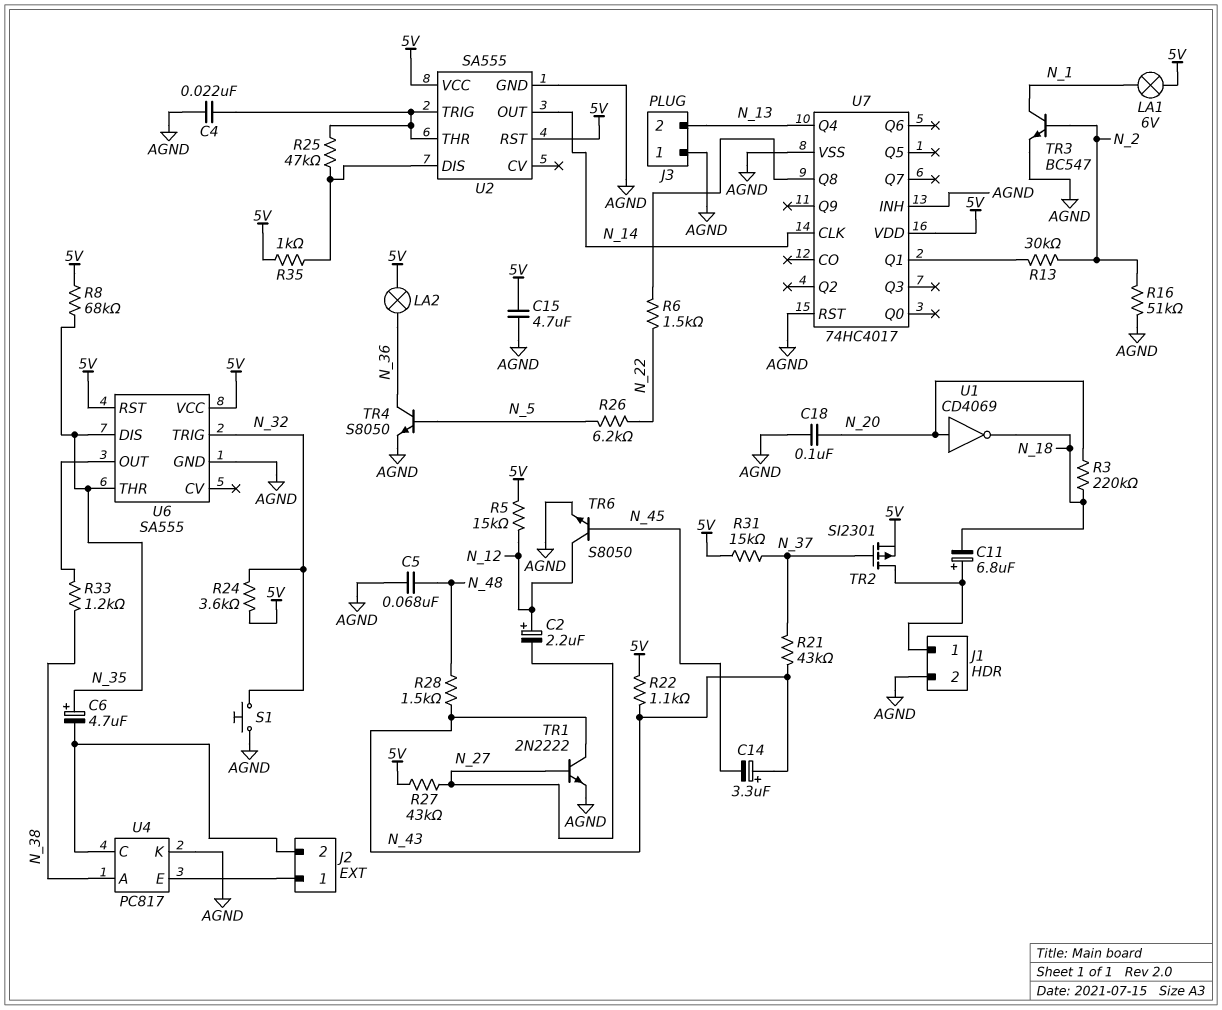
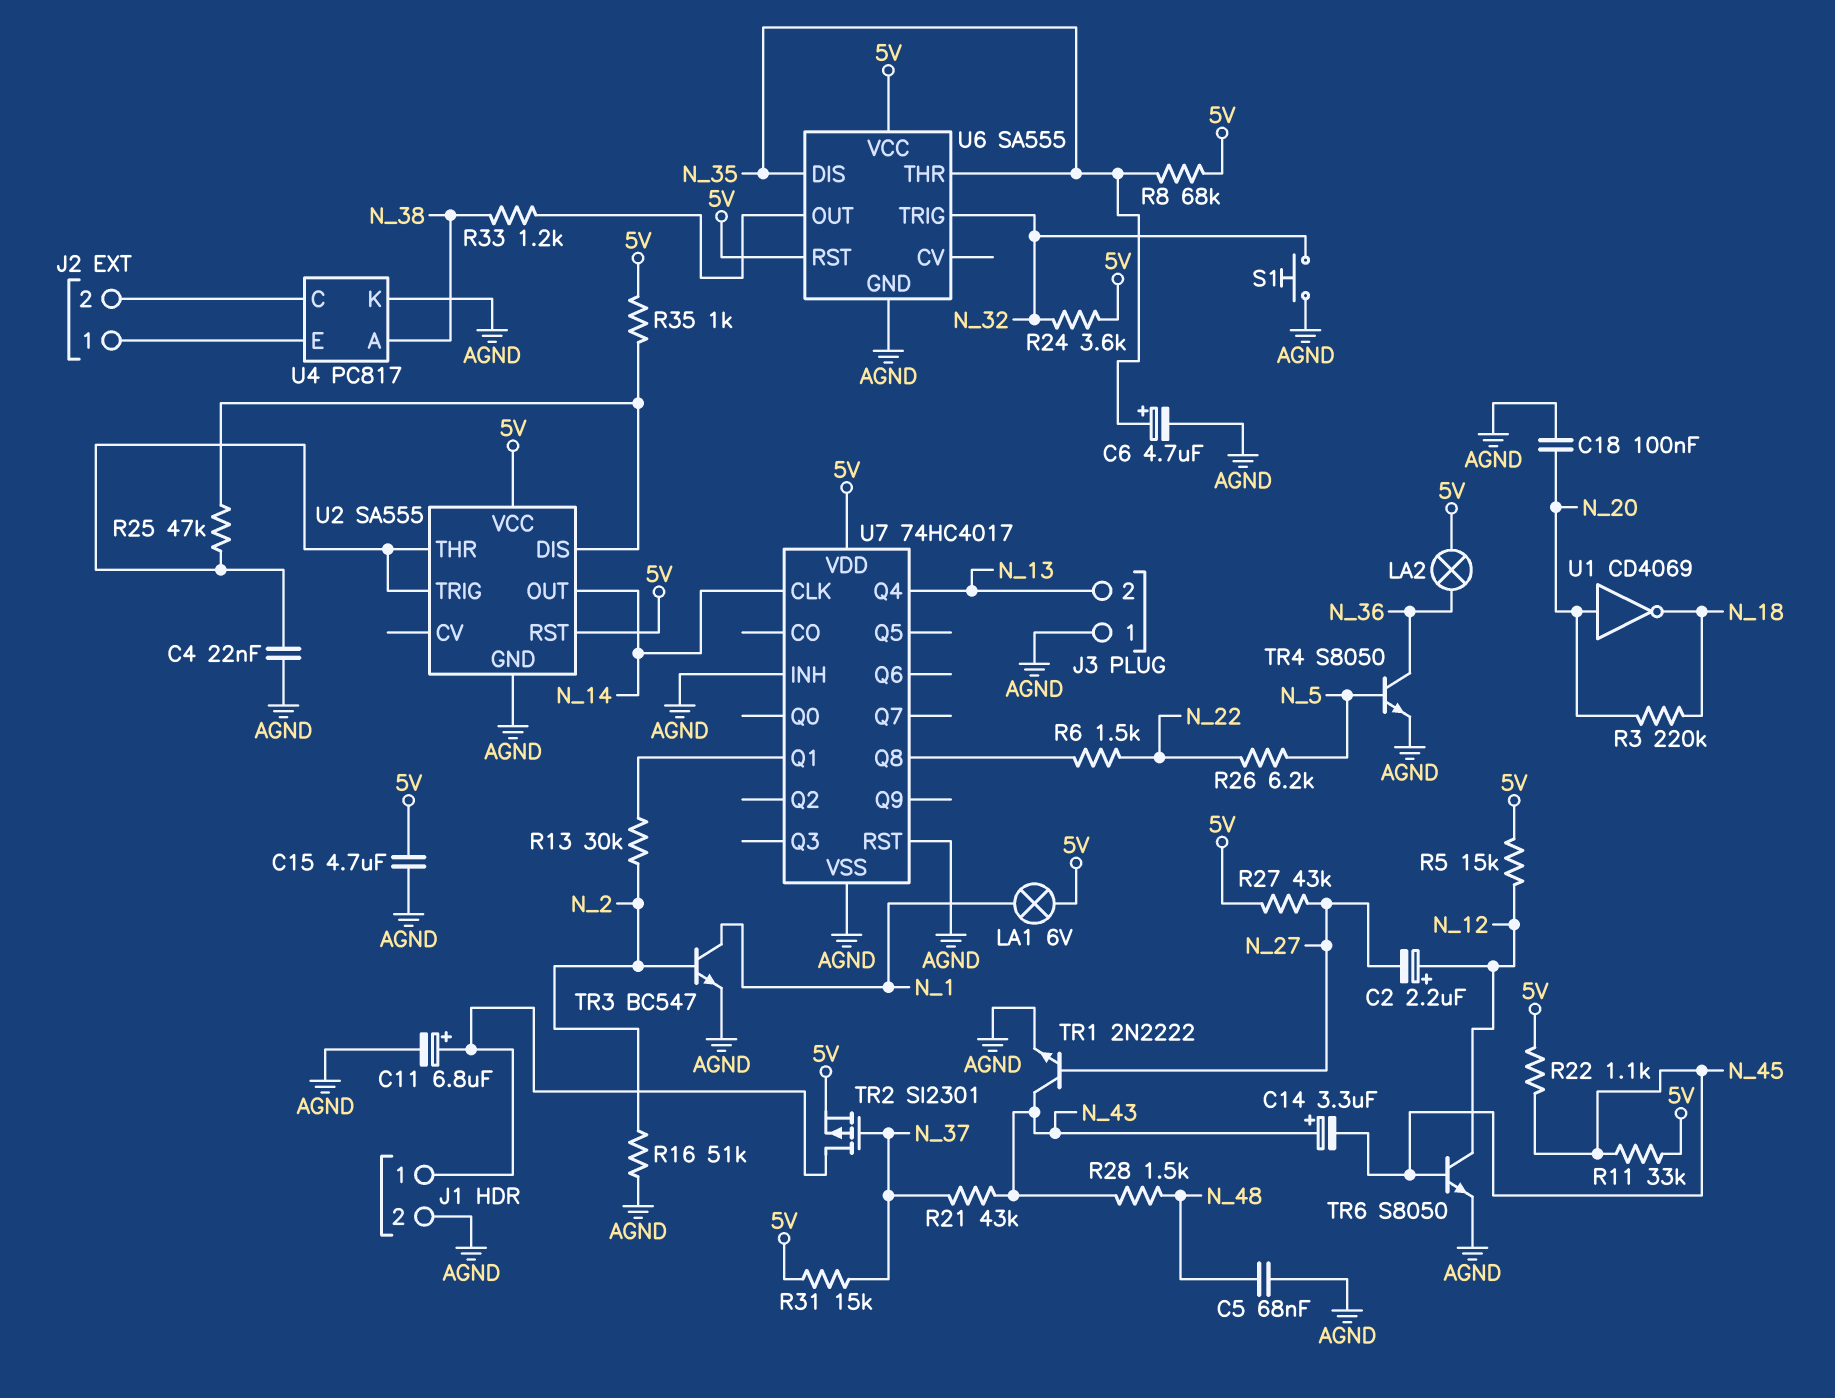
C6: 4.7uF (plus N_35, minus J2/2) -> 4.7uF (plus N_35, minus AGND)
C11: 6.8uF (plus J1/1, minus N_18) -> 6.8uF (plus J1/1, minus AGND)
R11: none -> 33k (5V, N_45)
R22: 1.1k (5V, N_43) -> 1.1k (5V, N_45)

